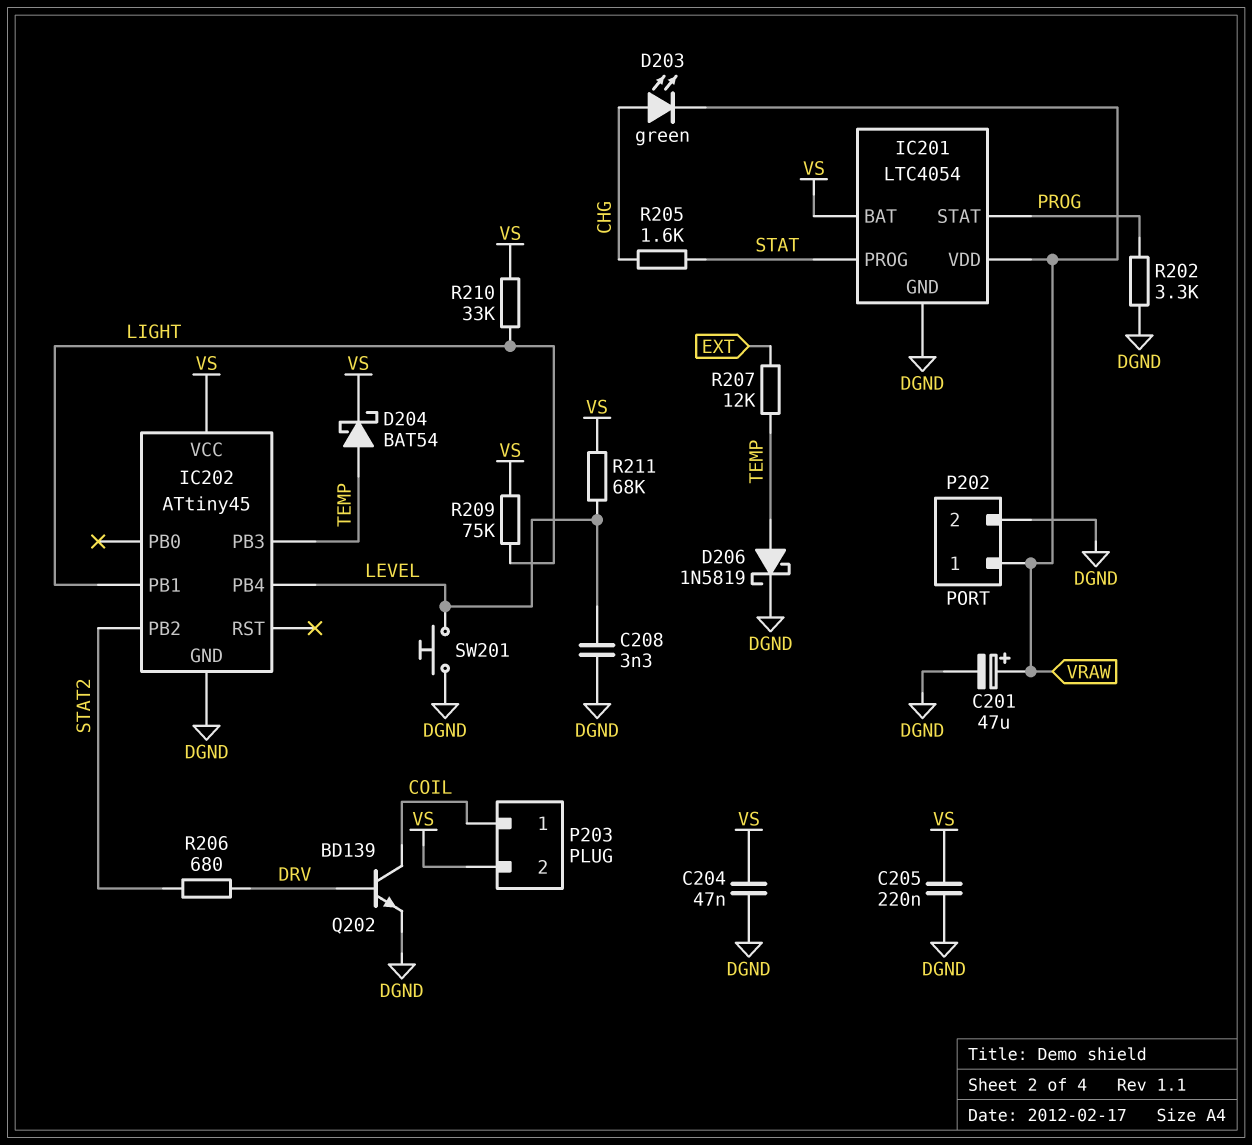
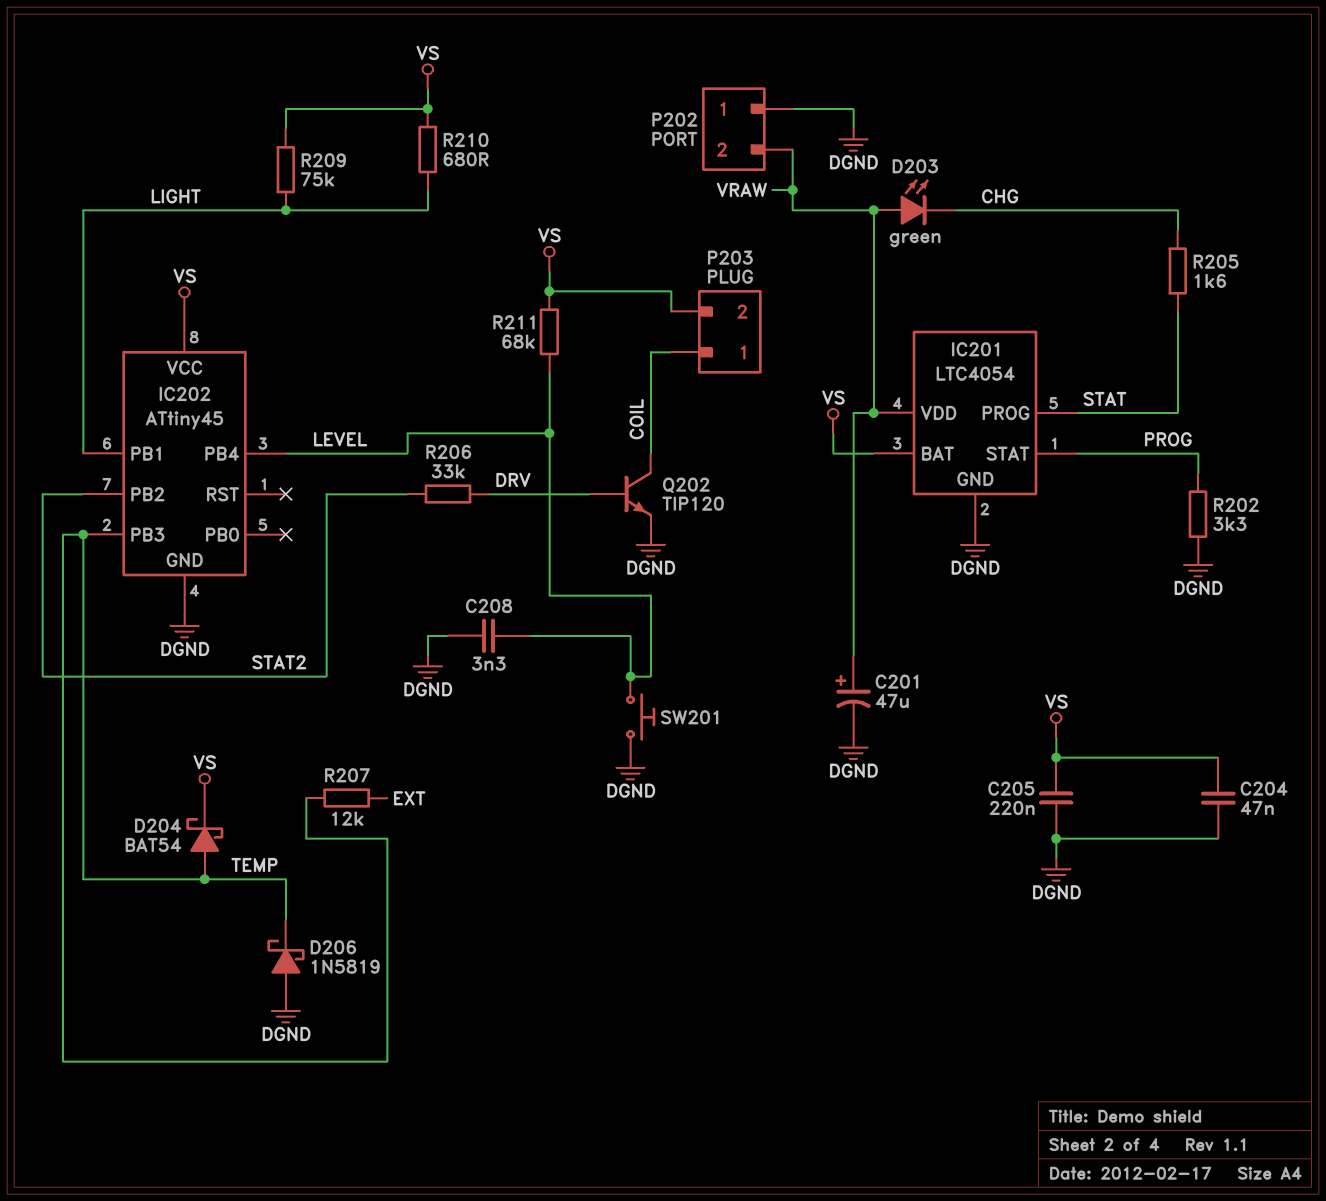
D203: LED green (A CHG, K VRAW) -> LED green (A VRAW, K CHG)
D206: schottky 1N5819 (A TEMP, K DGND) -> schottky 1N5819 (A DGND, K TEMP)
P202 pin 1: VRAW -> DGND
P202 pin 2: DGND -> VRAW
Q202: NPN BD139 (B DRV, C COIL, E DGND) -> NPN TIP120 (B DRV, C COIL, E DGND)
R206: 680 (DRV, STAT2) -> 33k (DRV, STAT2)
R210: 33k (LIGHT, VS) -> 680 (LIGHT, VS)

